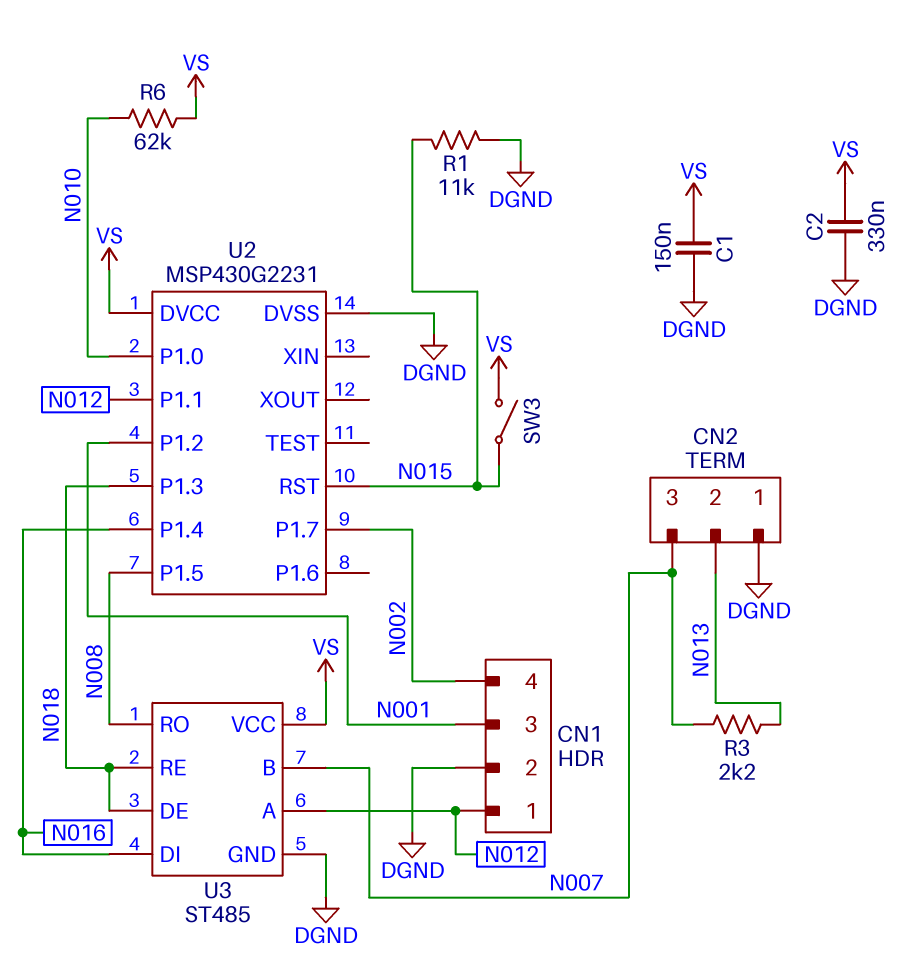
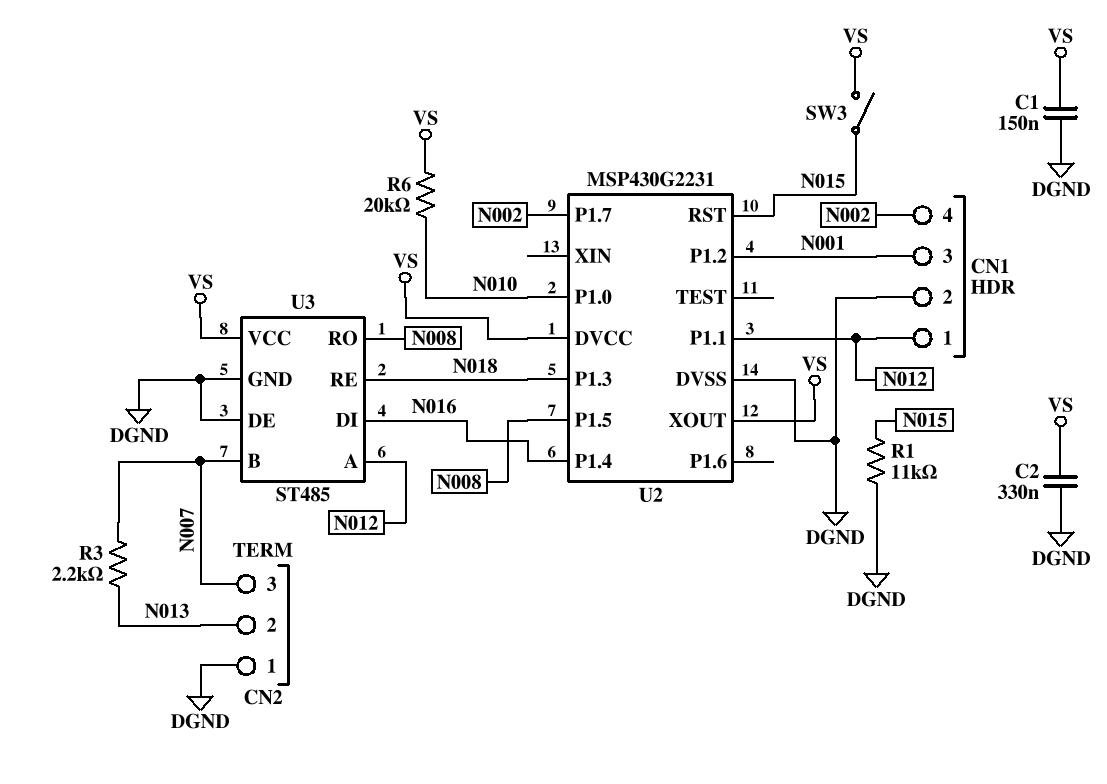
R6: 62k (N010, VS) -> 20k (N010, VS)
U2 pin XOUT: none -> VS
U3 pin DE: N018 -> DGND

